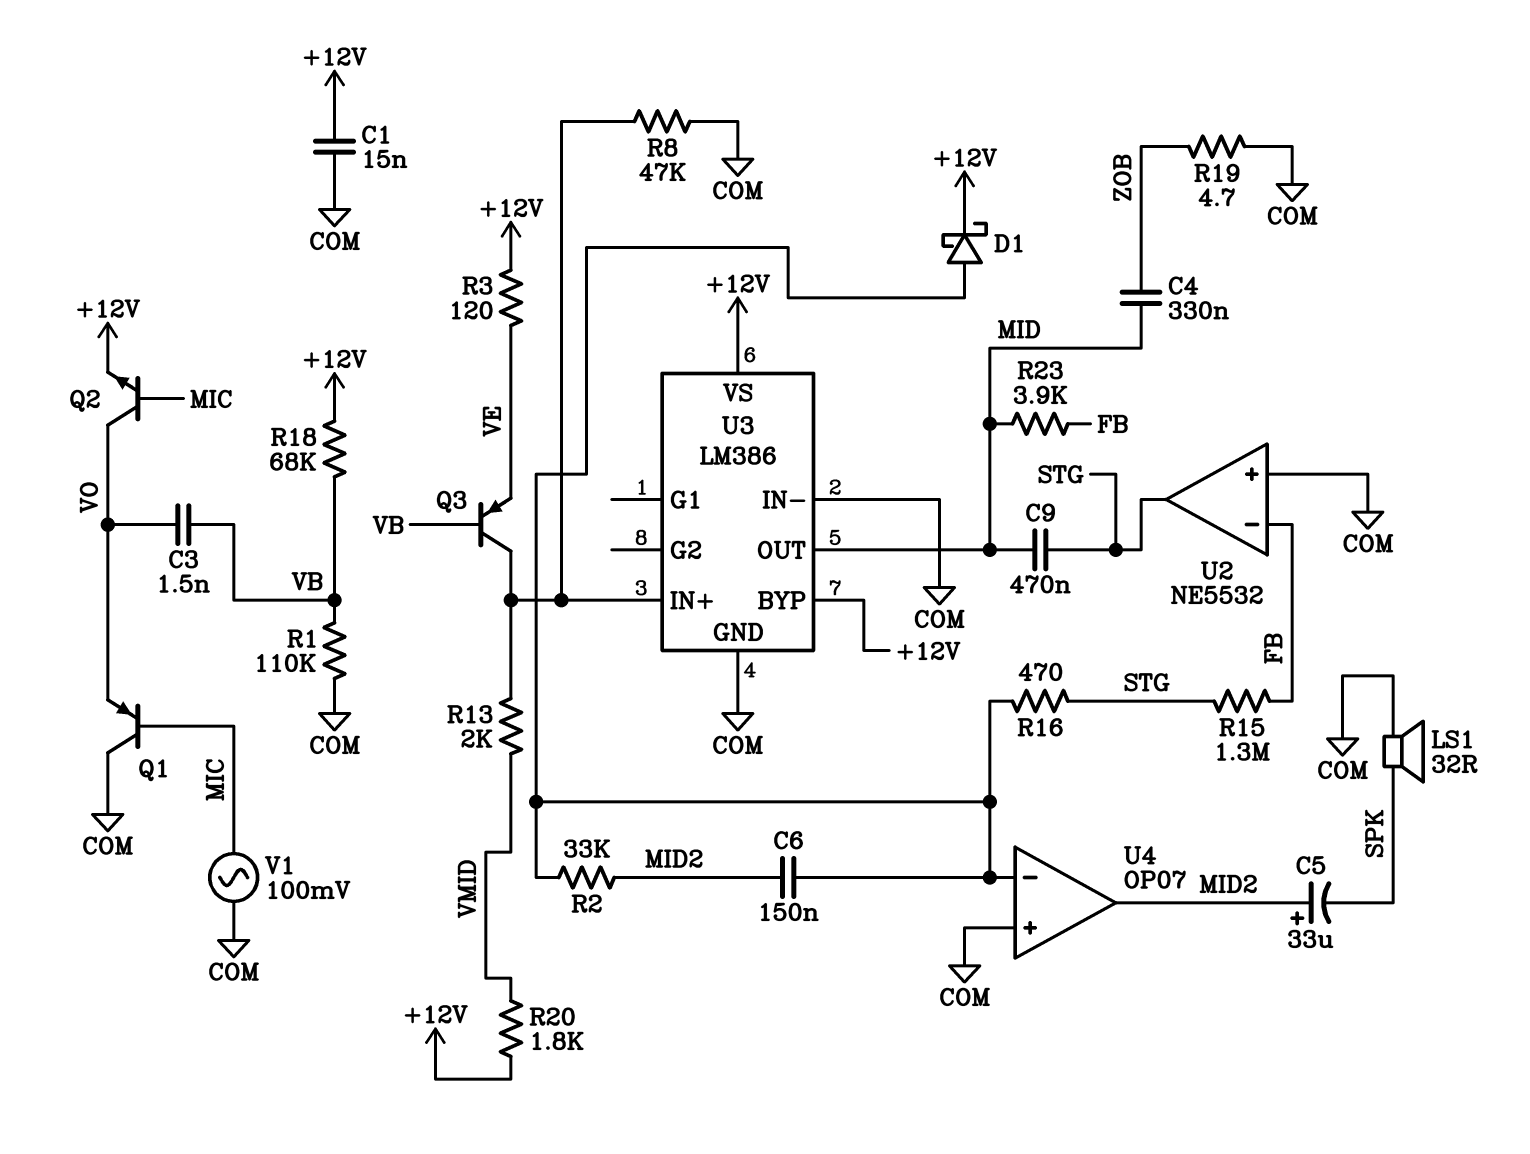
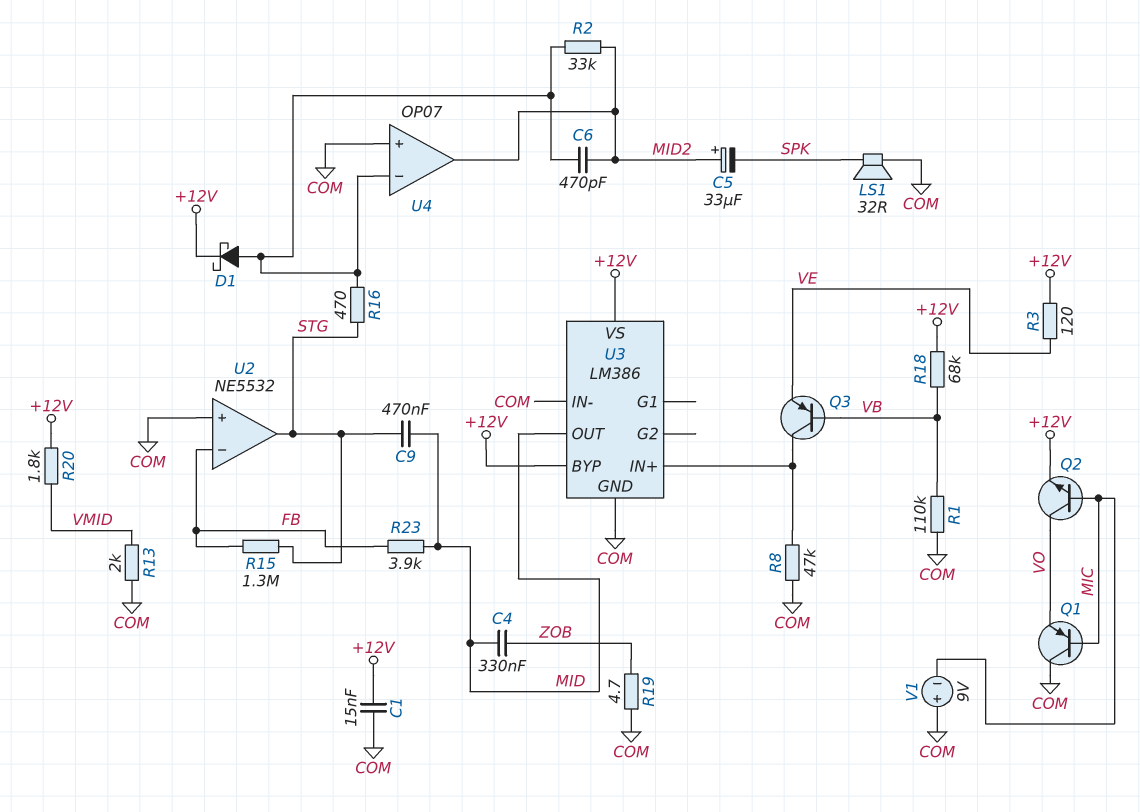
C3: 1.5nF (VB, VO) -> none
C6: 150nF (MID2, U4/in-) -> 470pF (MID2, U4/in-)
R13: 2k (U3/IN+, VMID) -> 2k (COM, VMID)
V1: AC 100mV (COM, MIC) -> 9V (plus COM, minus MIC)

